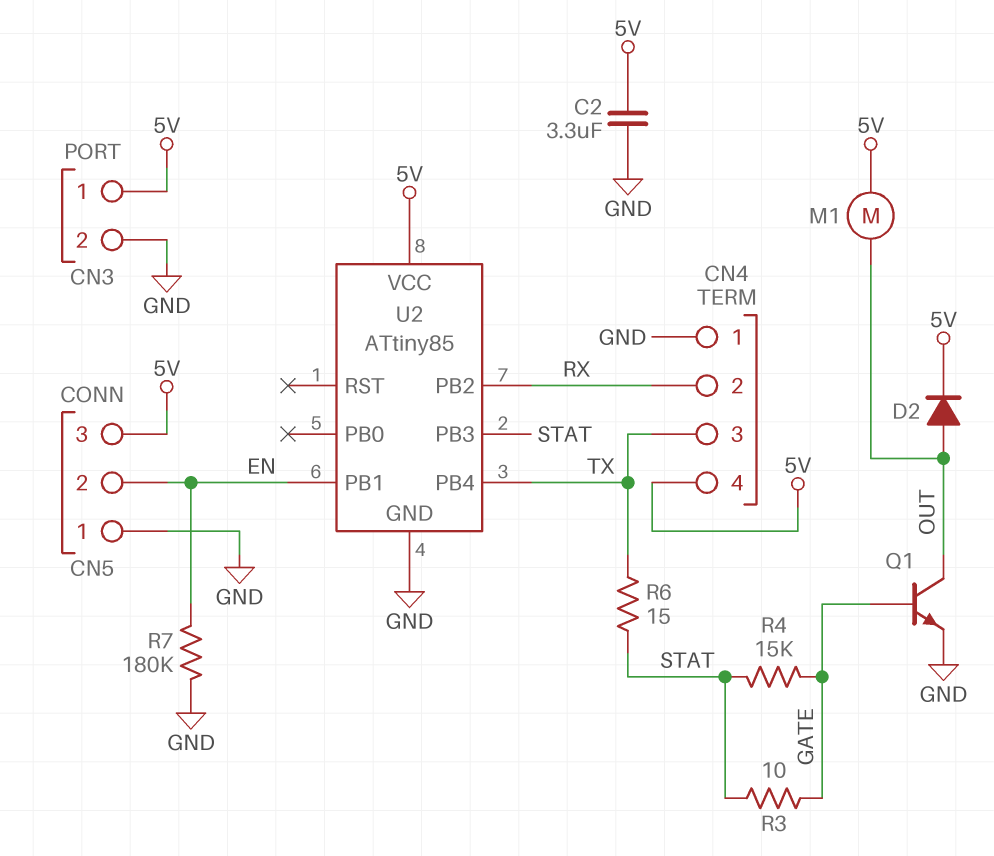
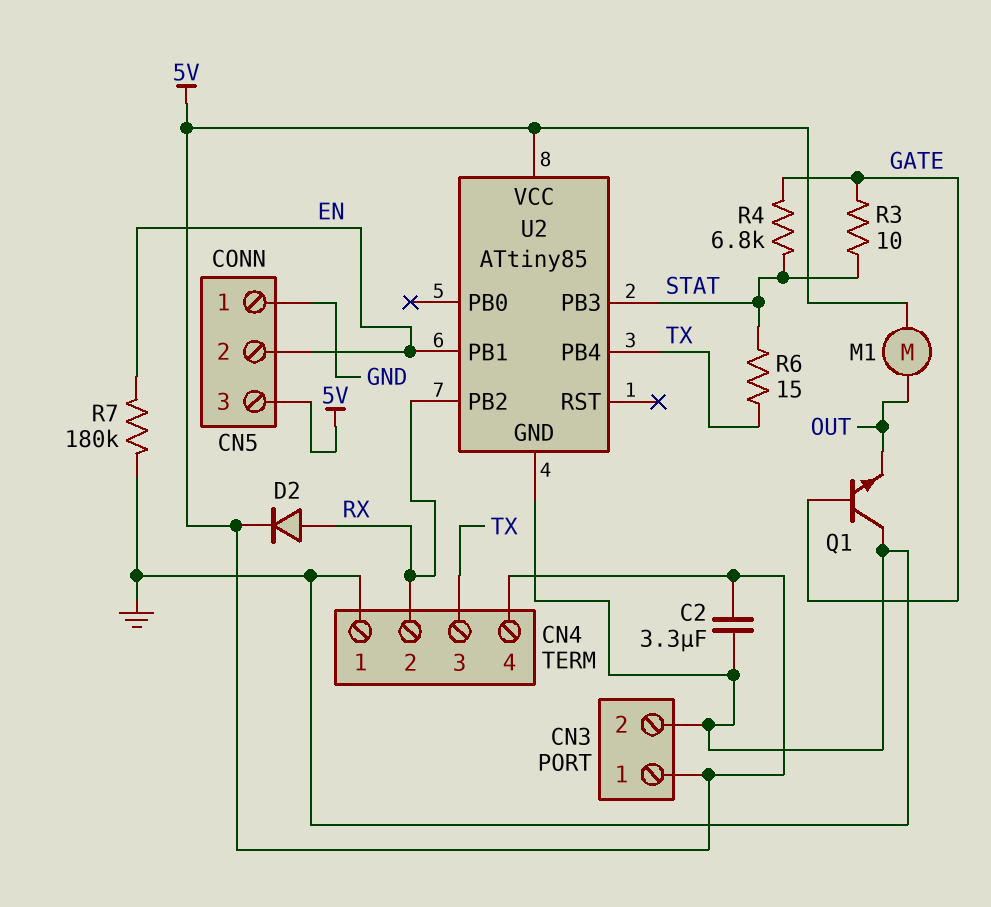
D2: diode (A OUT, K 5V) -> diode (A RX, K 5V)
Q1: NPN (B GATE, C OUT, E GND) -> NPN (B GATE, C GND, E OUT)
R4: 15k (GATE, STAT) -> 6.8k (GATE, STAT)

